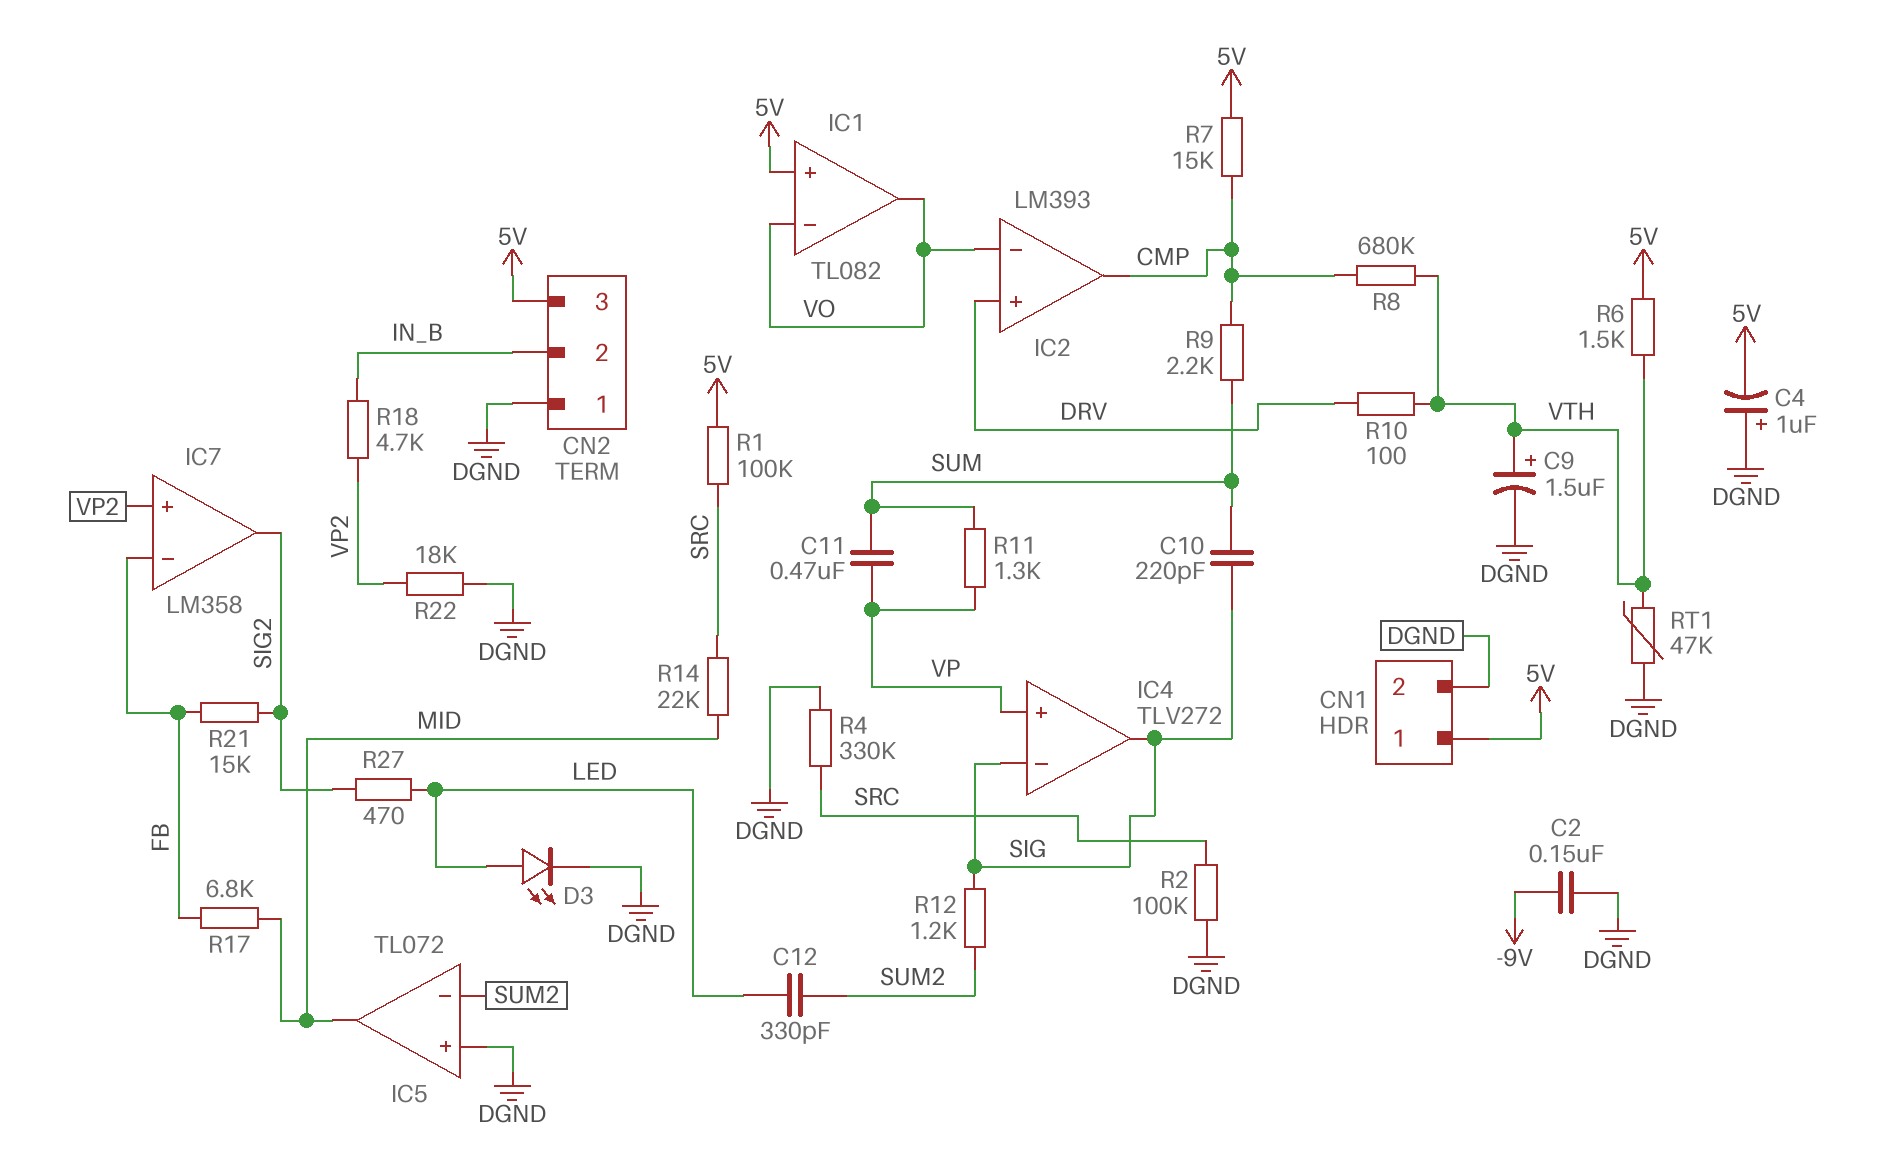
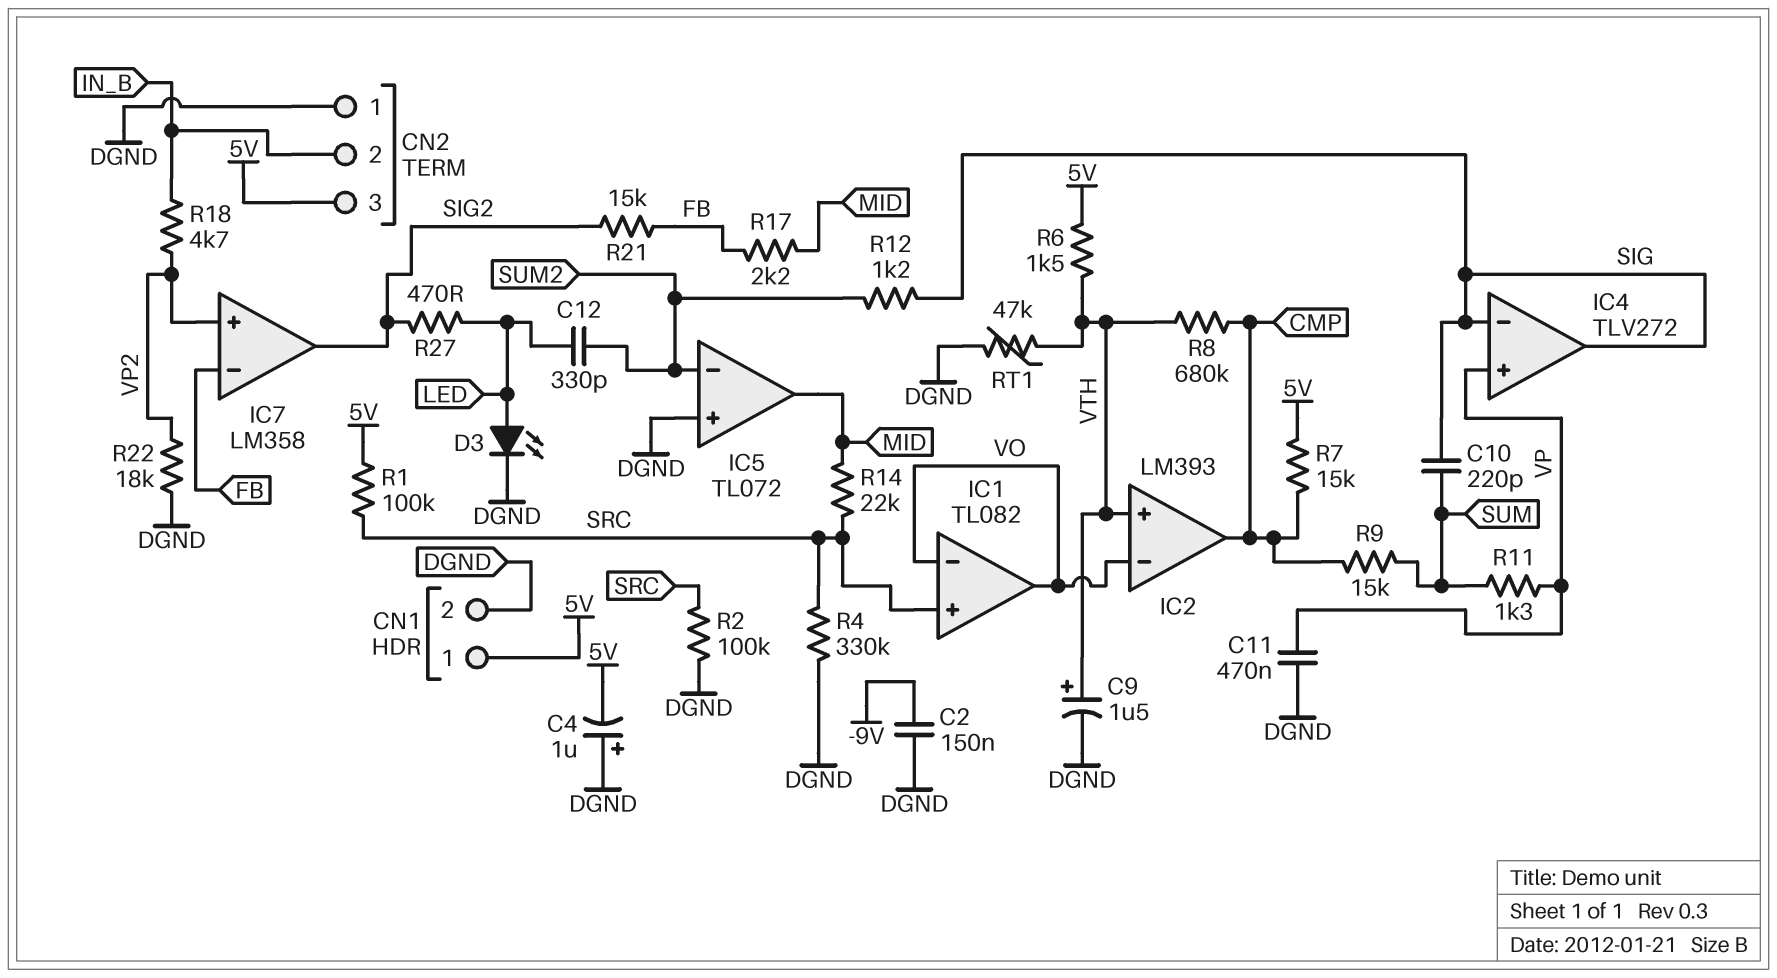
C11: 470nF (SUM, VP) -> 470nF (DGND, VP)
IC1 pin in+: 5V -> SRC
IC2 pin in+: DRV -> VTH
R9: 2.2k (CMP, SUM) -> 15k (CMP, SUM)
R10: 100 (DRV, VTH) -> none
R17: 6.8k (FB, MID) -> 2.2k (FB, MID)

